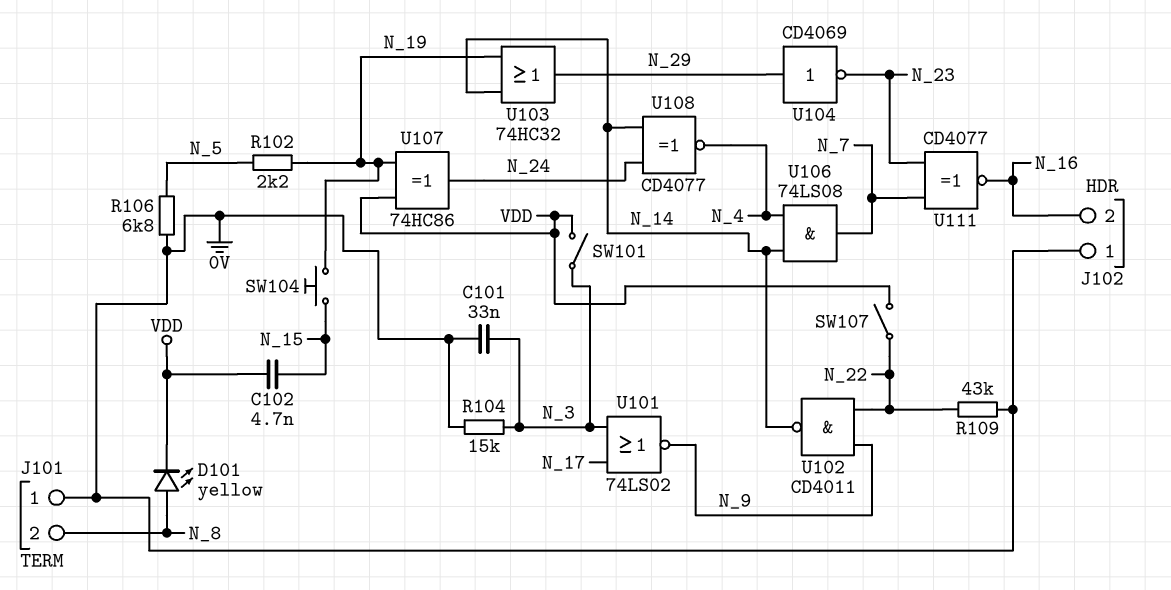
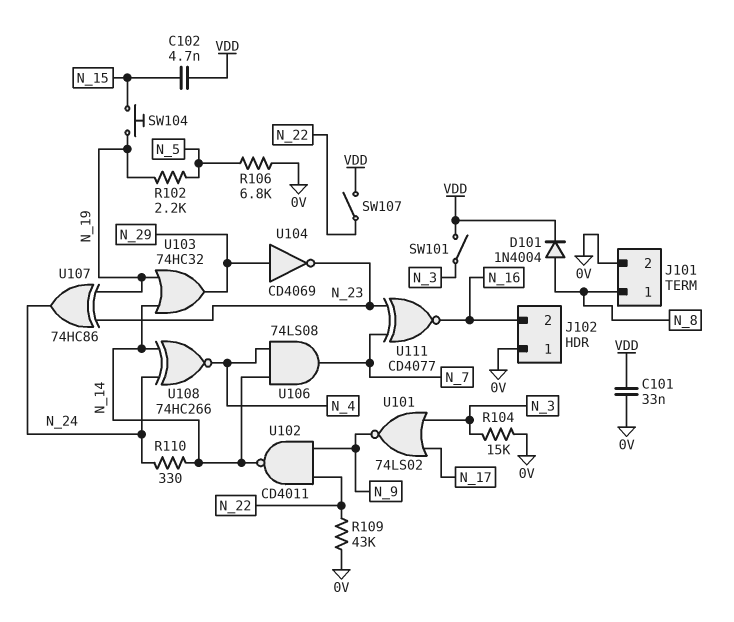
C101: 33nF (0V, N_3) -> 33nF (0V, VDD)
D101: LED yellow (A N_8, K VDD) -> diode 1N4004 (A N_8, K VDD)
J101 pin 1: 0V -> N_8
J101 pin 2: N_8 -> 0V
R110: none -> 330 (N_14, N_24)
U107: XOR 74HC86 (in N_19, in VDD, out N_24) -> XOR 74HC86 (in N_19, in N_23, out N_24)
U108: XNOR CD4077 (in N_14, in N_24, out N_4) -> XNOR 74HC266 (in N_14, in N_24, out N_4)

